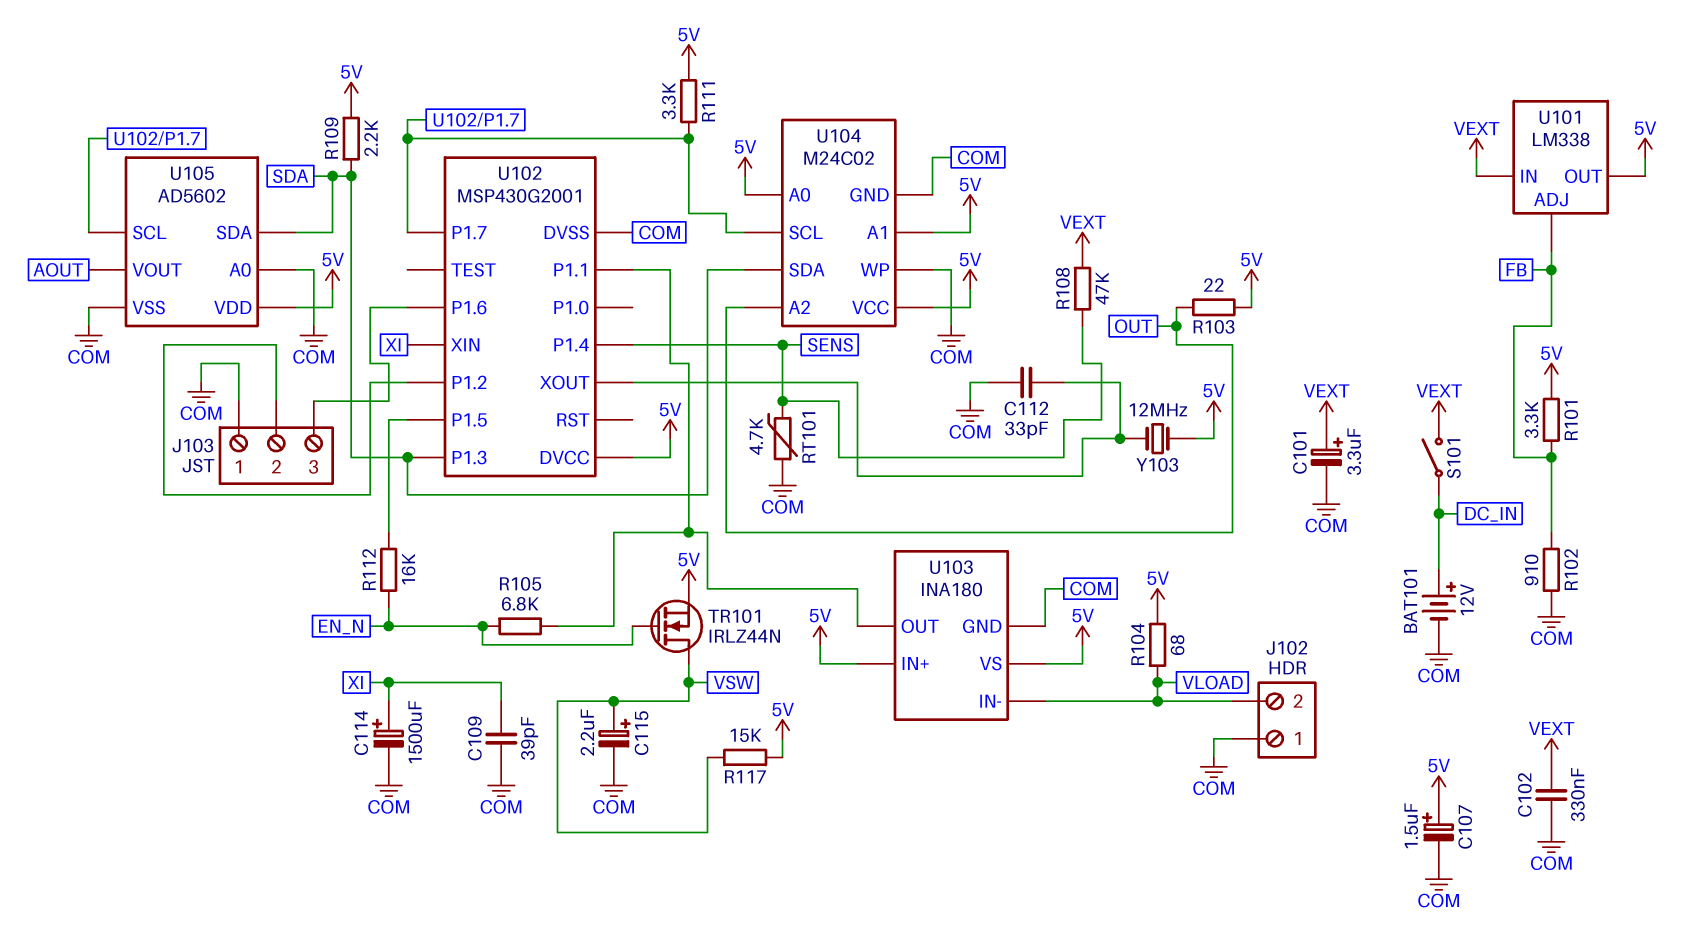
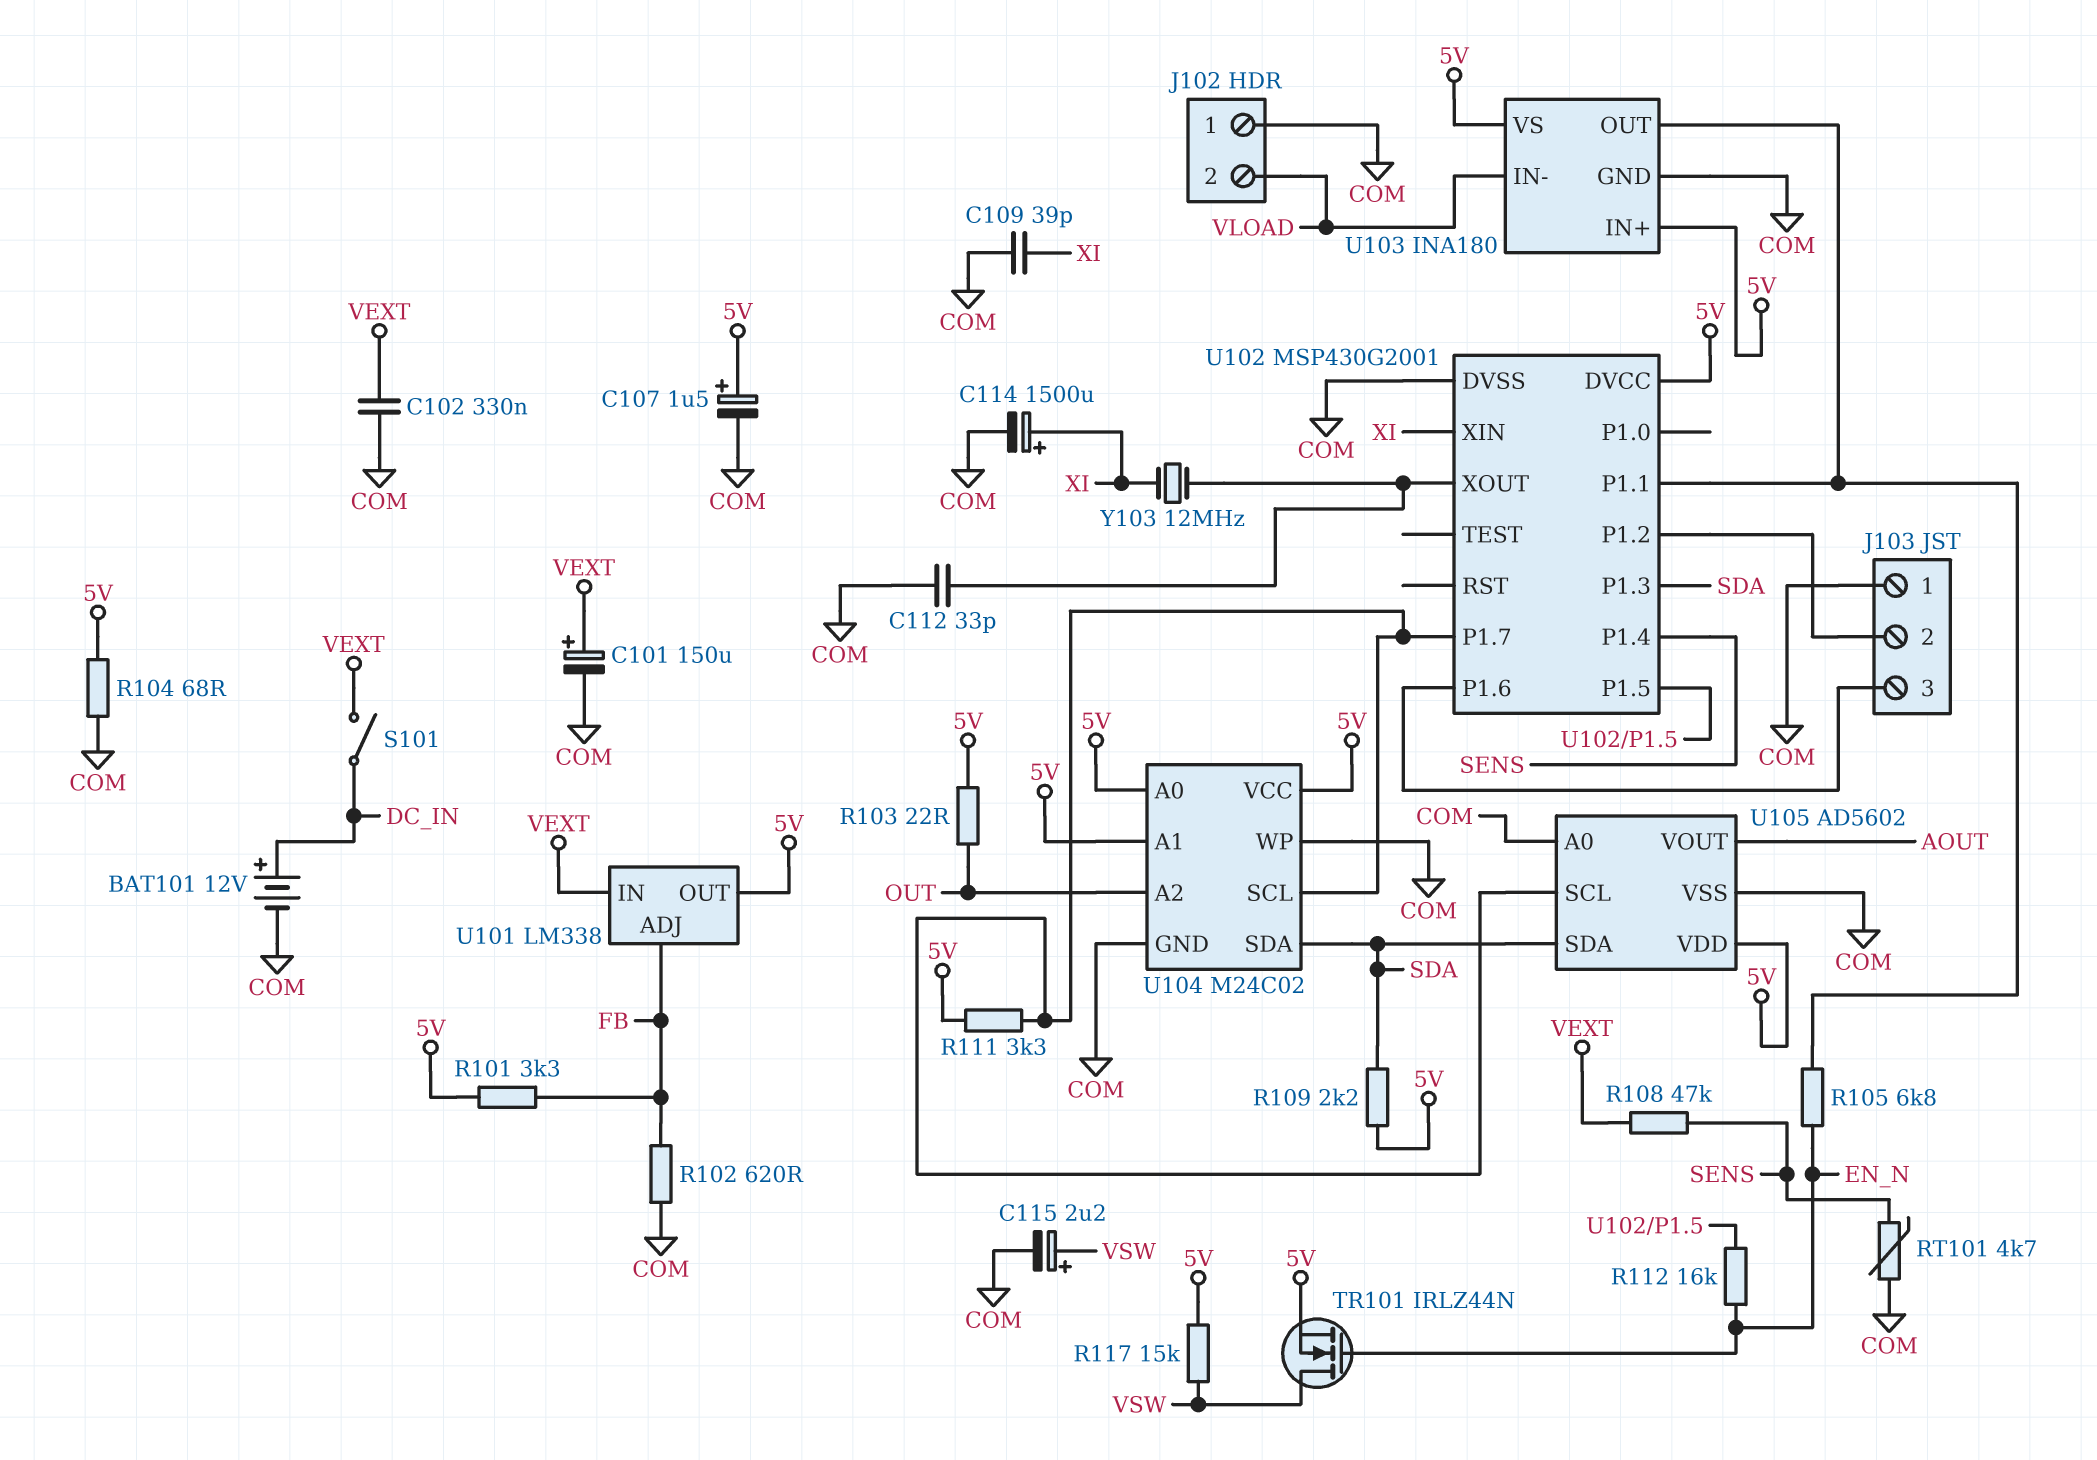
C101: 3.3uF (plus VEXT, minus COM) -> 150uF (plus VEXT, minus COM)
R102: 910 (COM, FB) -> 620 (COM, FB)
R104: 68 (5V, VLOAD) -> 68 (5V, COM)
Y103: 12MHz (5V, U102/XOUT) -> 12MHz (U102/XOUT, XI)

